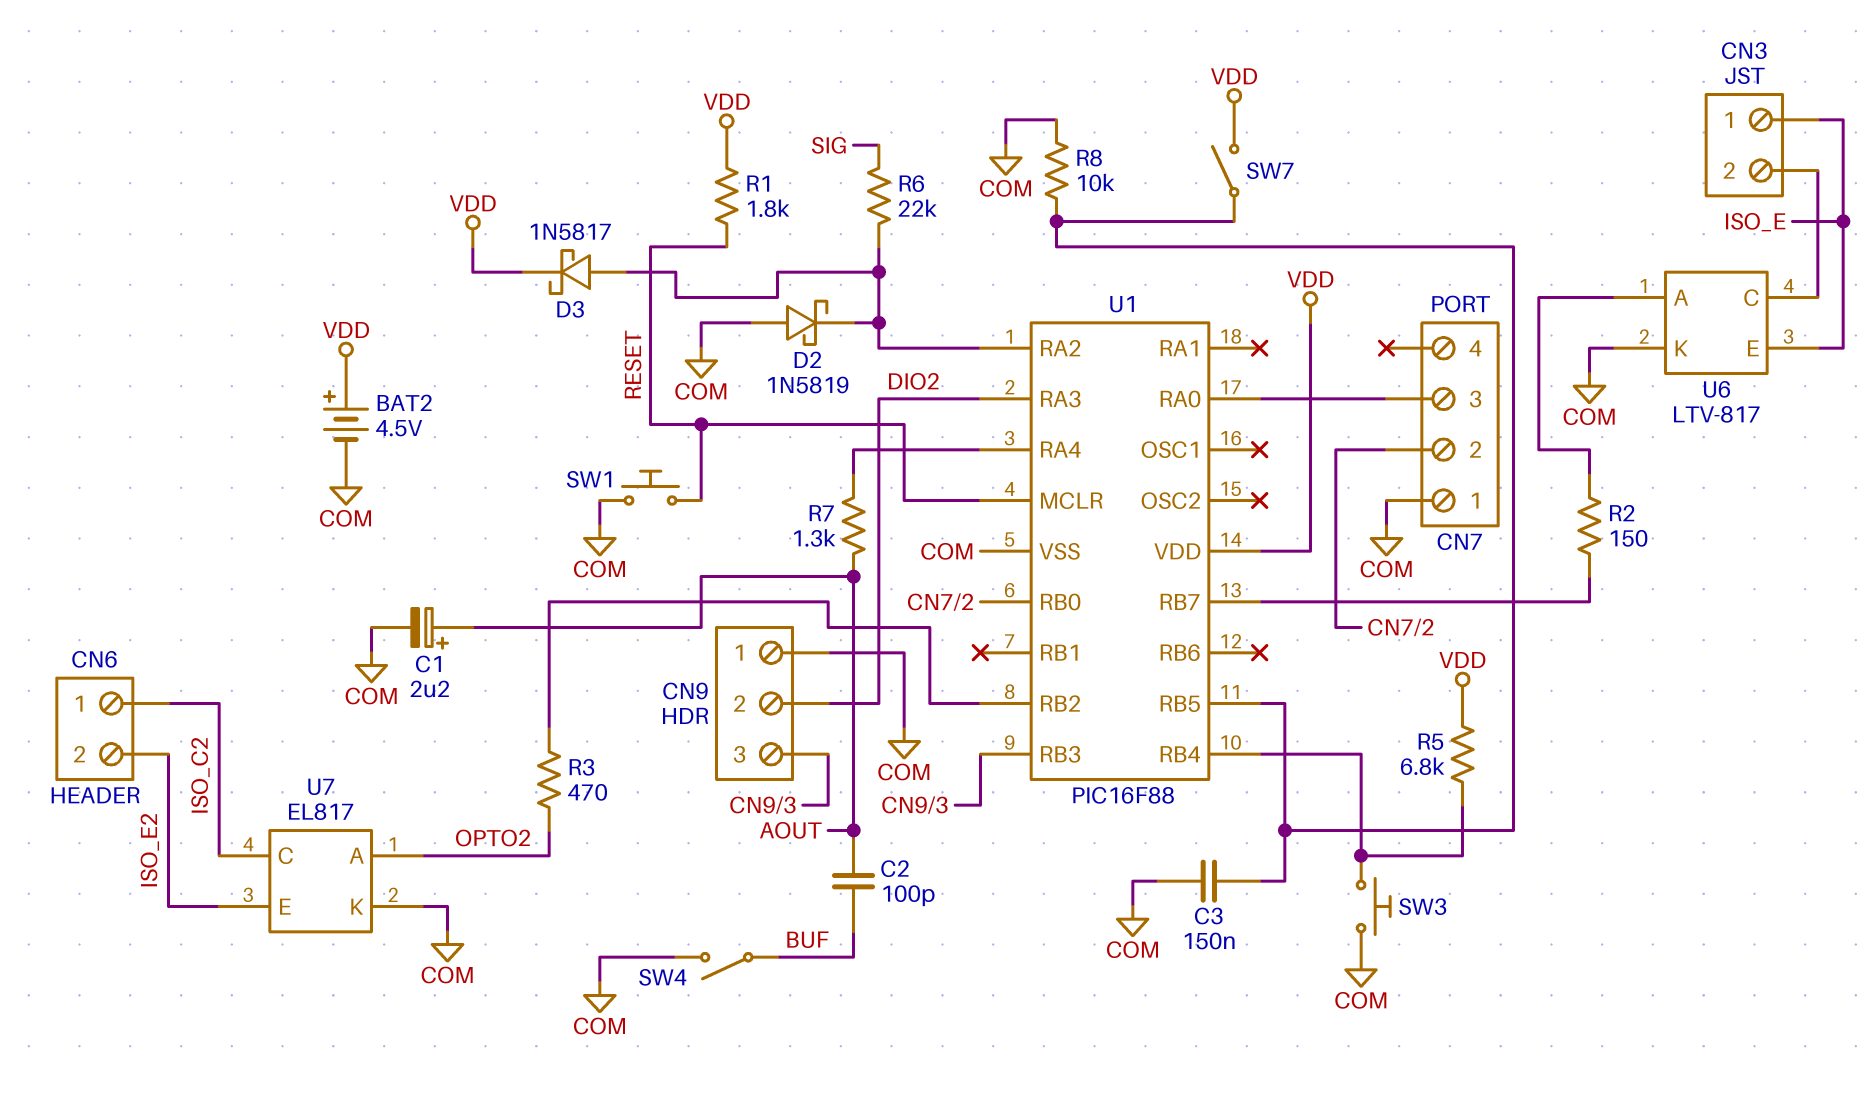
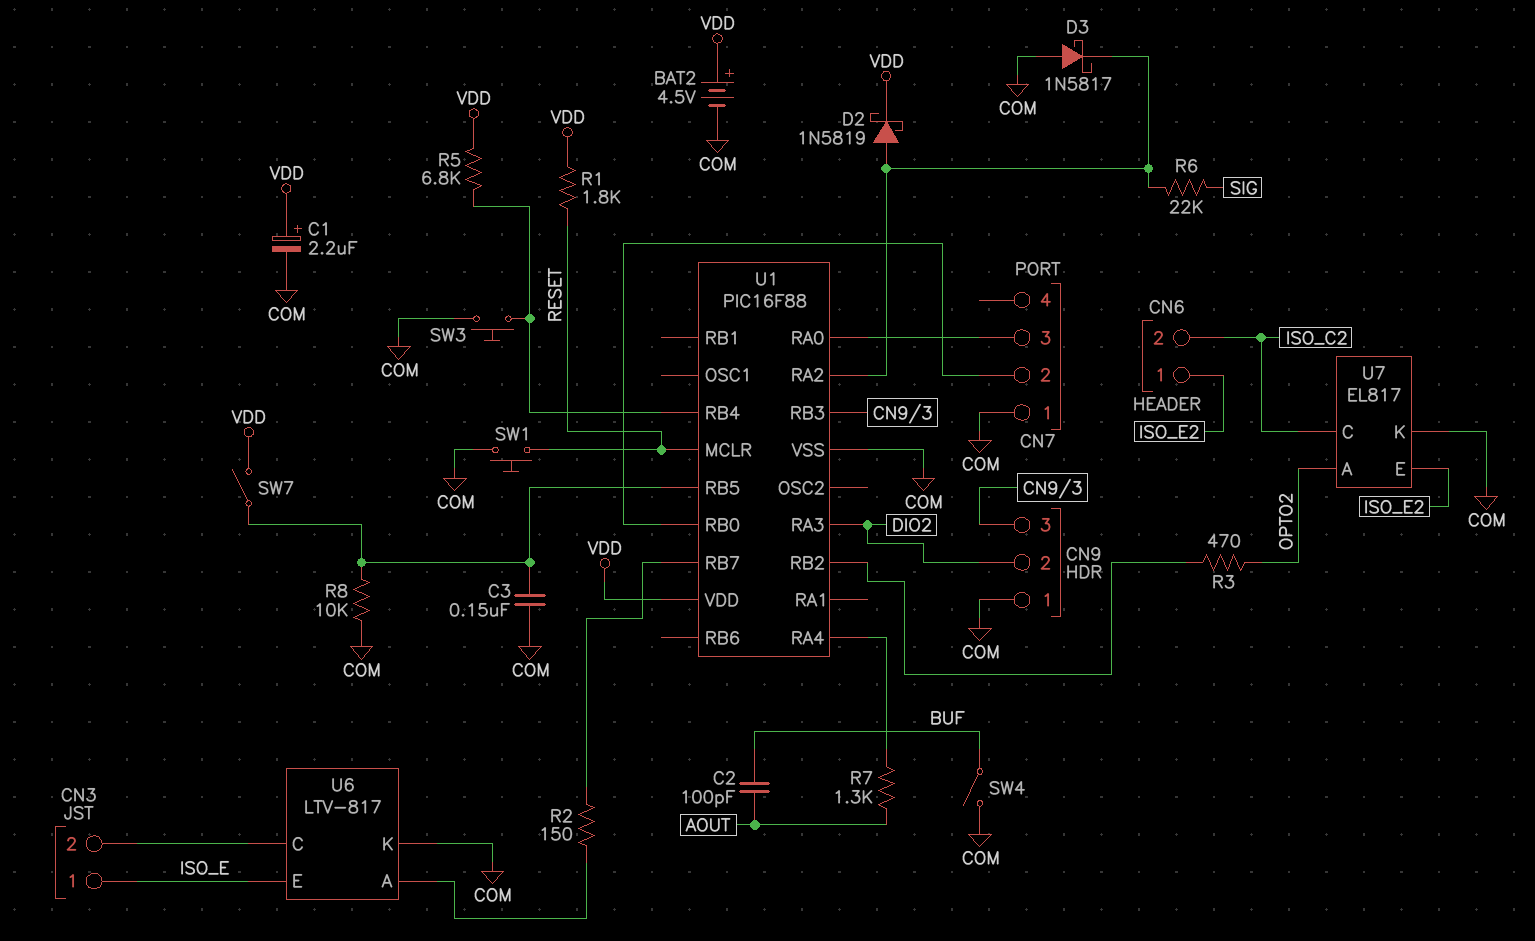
C1: 2.2uF (plus AOUT, minus COM) -> 2.2uF (plus VDD, minus COM)
CN6 pin 1: ISO_C2 -> ISO_E2
CN6 pin 2: ISO_E2 -> ISO_C2
D2: schottky 1N5819 (A COM, K U1/RA2) -> schottky 1N5819 (A U1/RA2, K VDD)
D3: schottky 1N5817 (A U1/RA2, K VDD) -> schottky 1N5817 (A COM, K U1/RA2)

